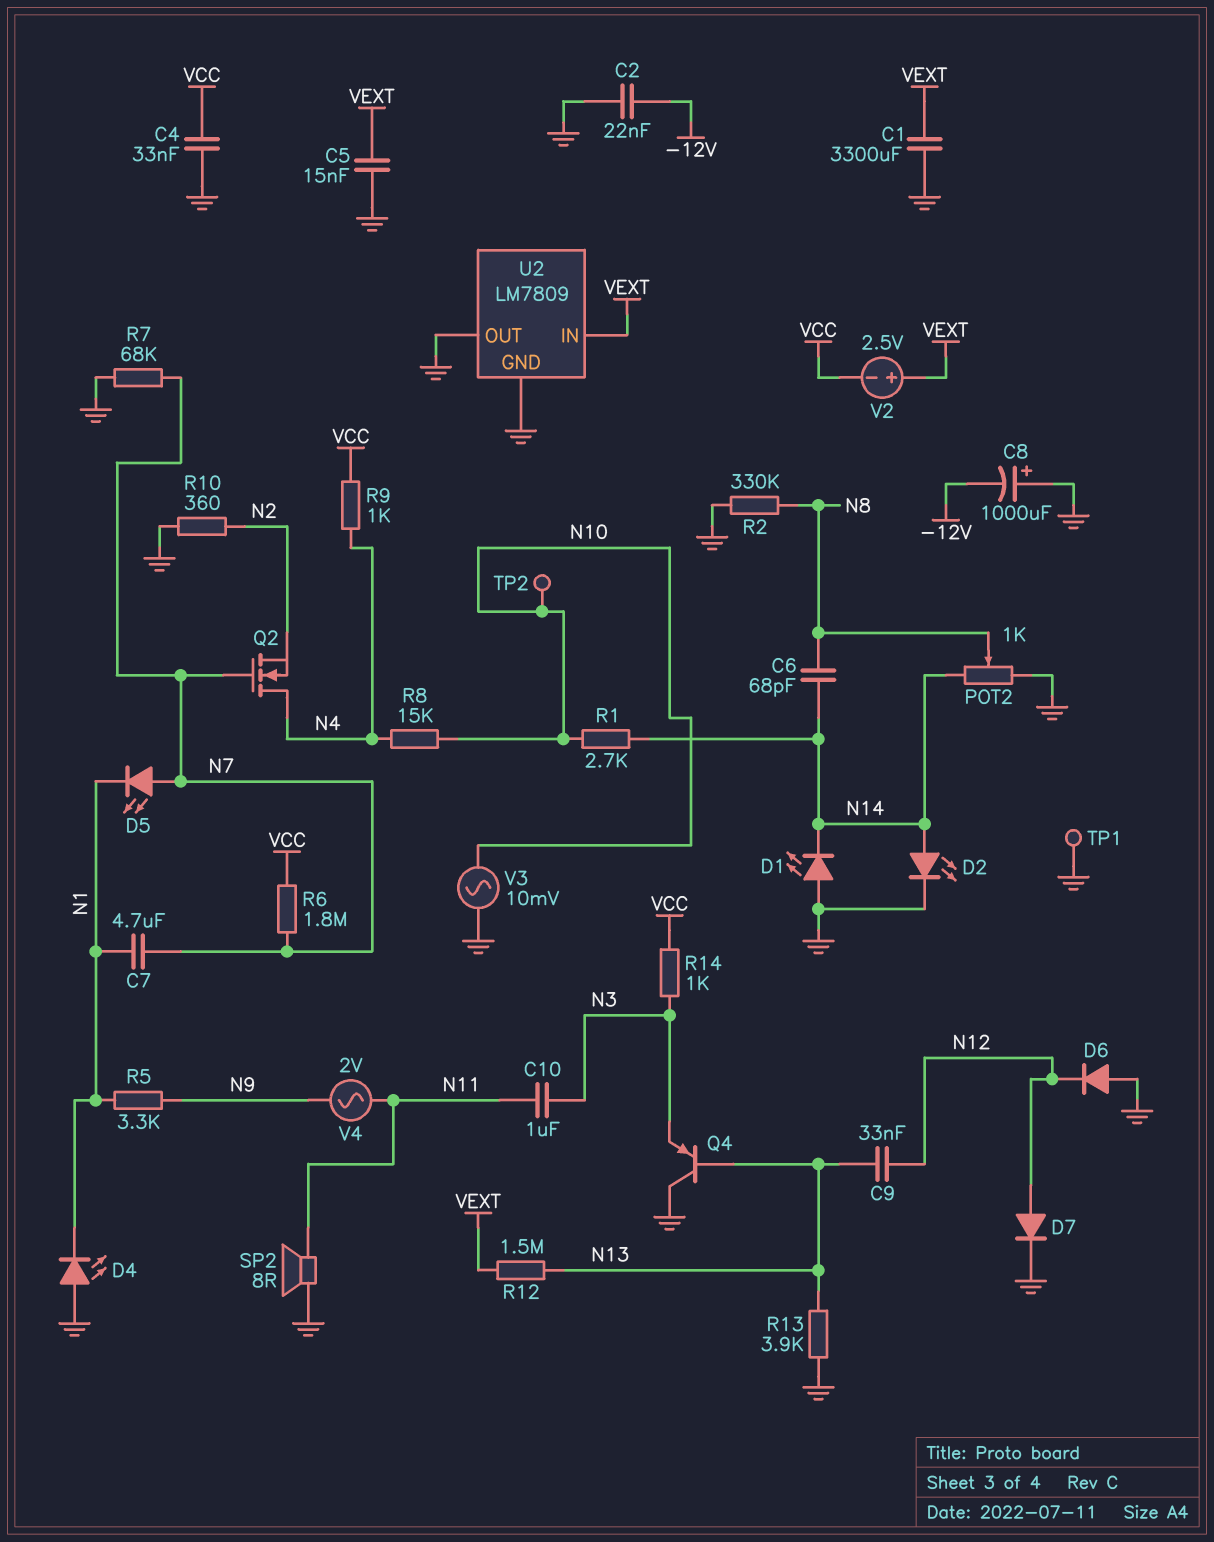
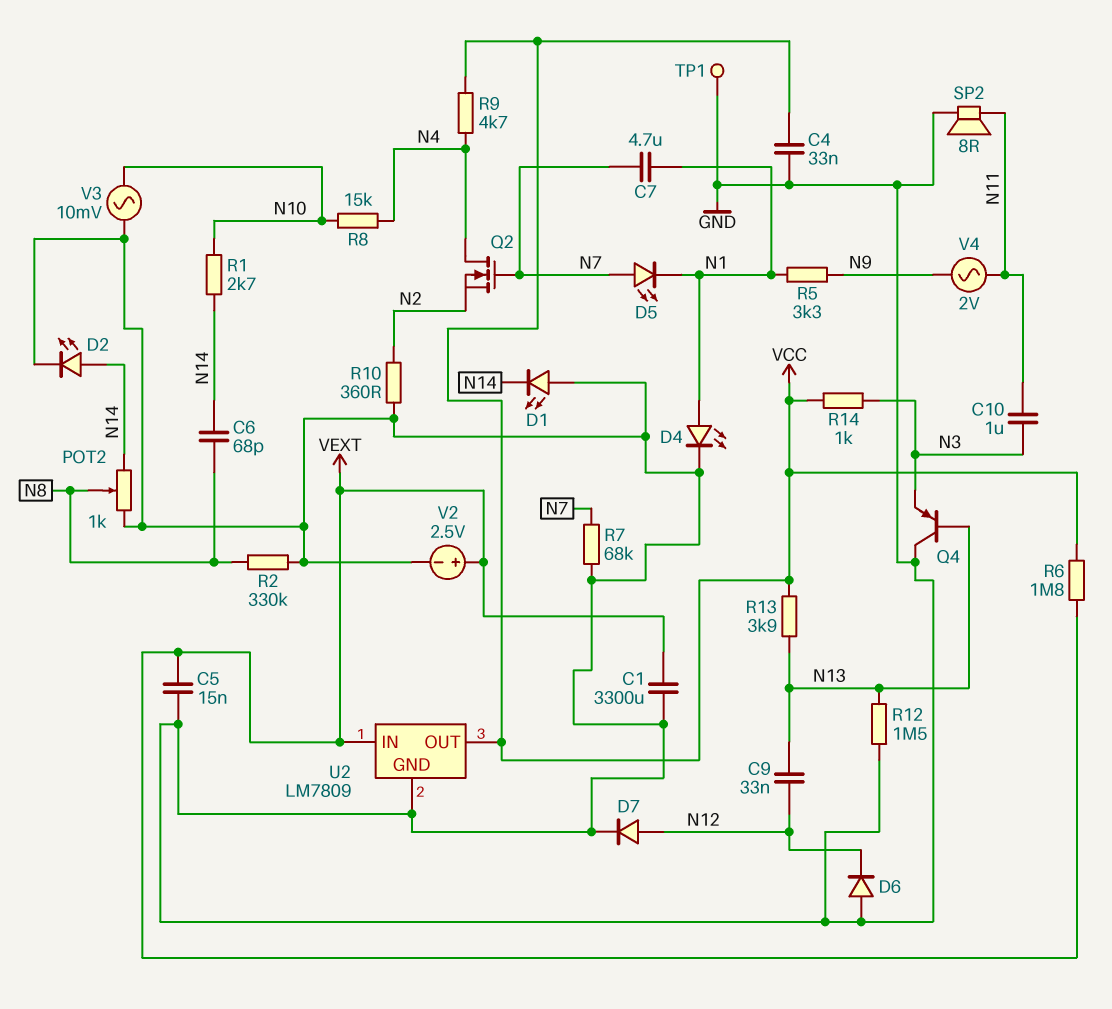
C2: 22nF (-12V, GND) -> none
C8: 1000uF (plus GND, minus -12V) -> none
D4: LED (A GND, K N1) -> LED (A N1, K GND)
R6: 1.8M (N7, VCC) -> 1.8M (VCC, VEXT)
R9: 1k (N4, VCC) -> 4.7k (N4, VCC)
R12: 1.5M (N13, VEXT) -> 1.5M (GND, N13)
R13: 3.9k (GND, N13) -> 3.9k (N13, VCC)
TP2: test point (N10) -> none
U2 pin OUT: GND -> VCC
V2: 2.5V (plus VEXT, minus VCC) -> 2.5V (plus VEXT, minus GND)

